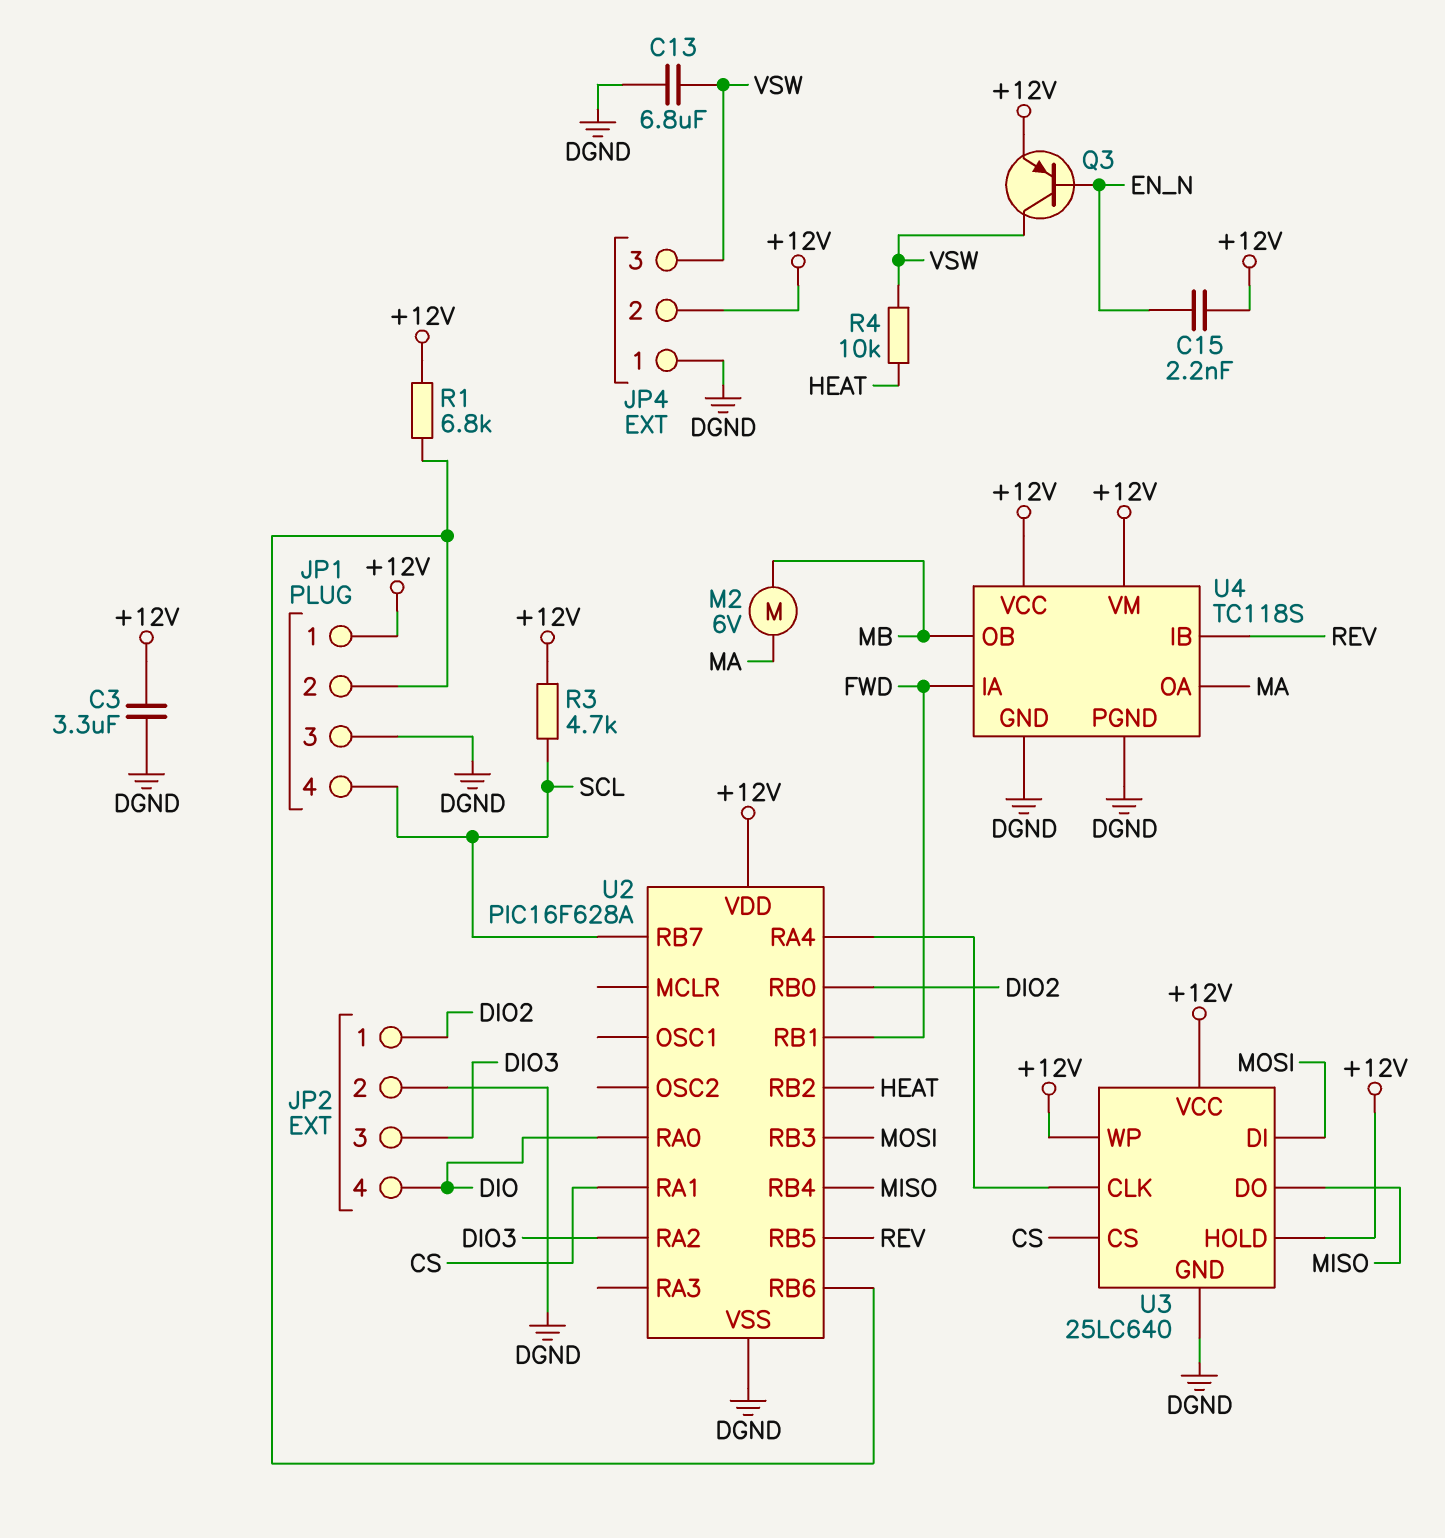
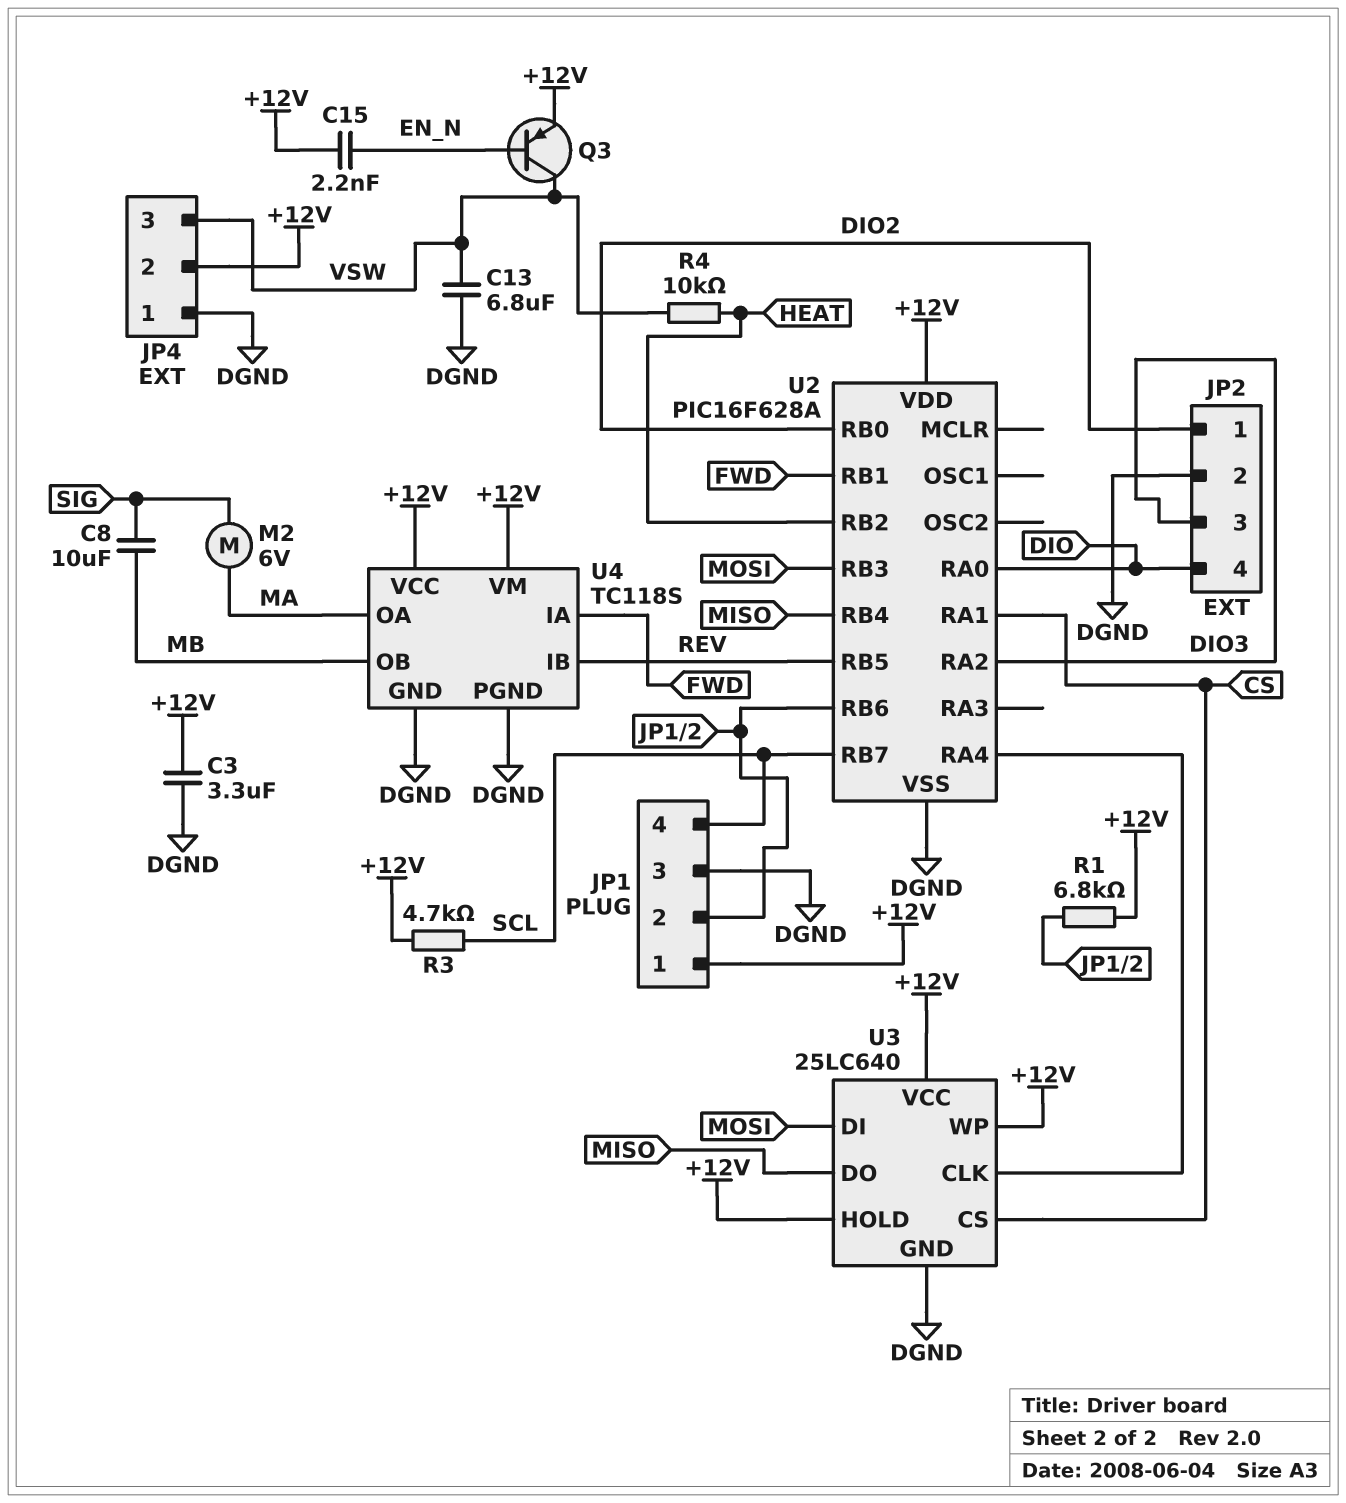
C8: none -> 10uF (MB, SIG)
M2: motor 6V (MA, MB) -> motor 6V (MA, SIG)

